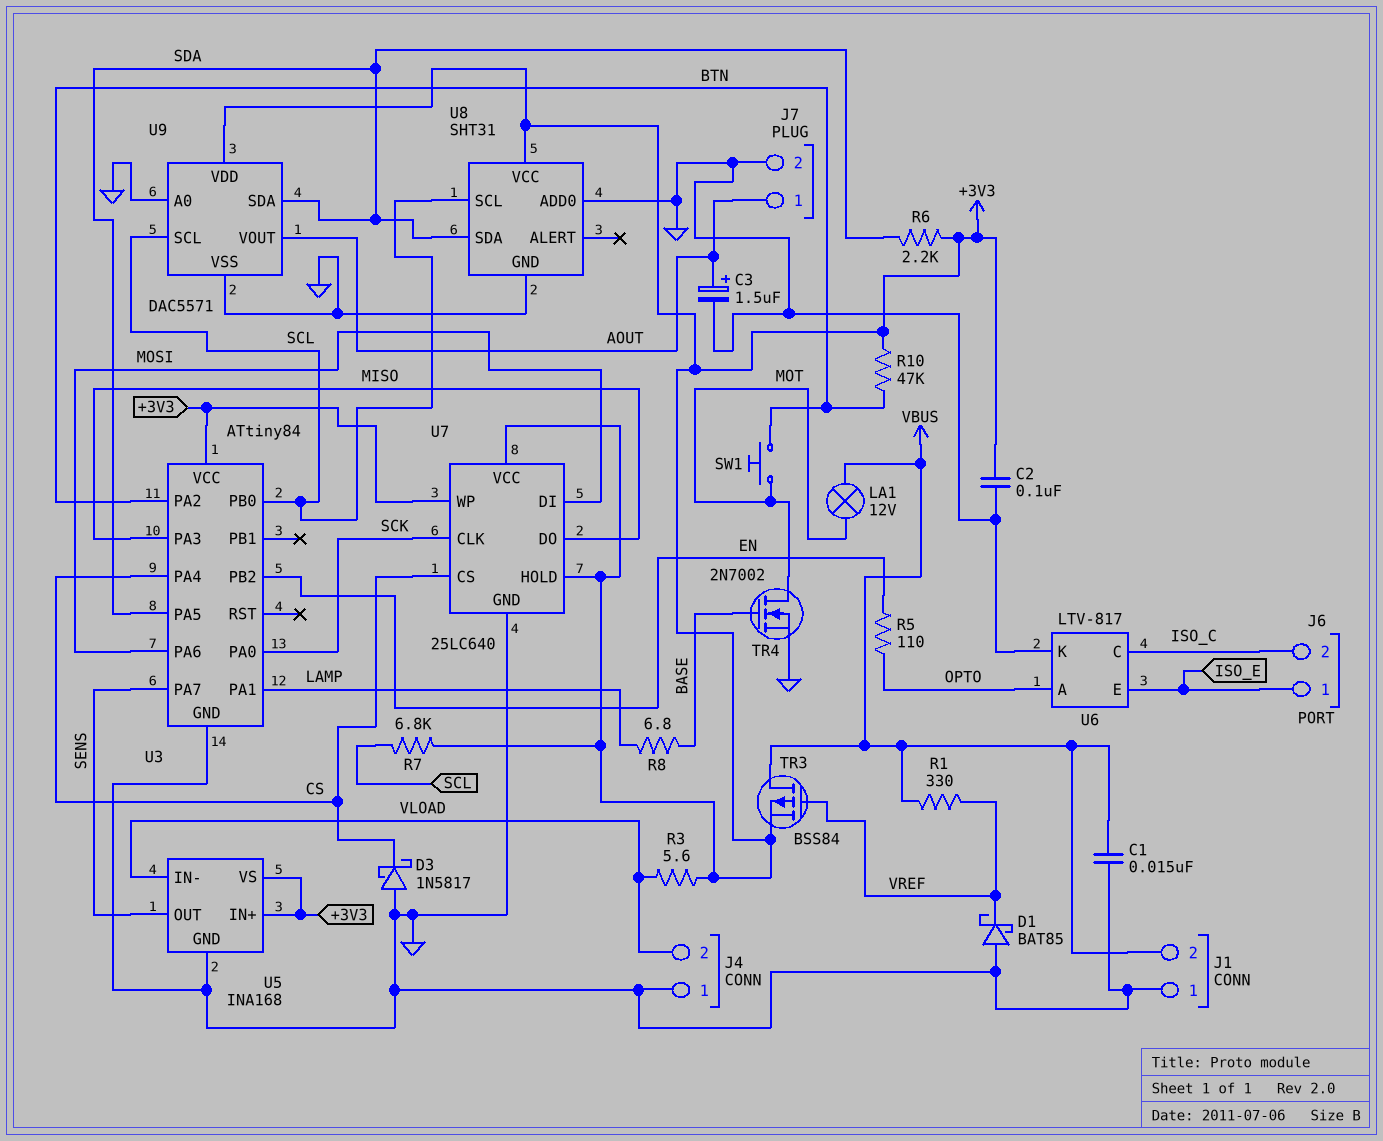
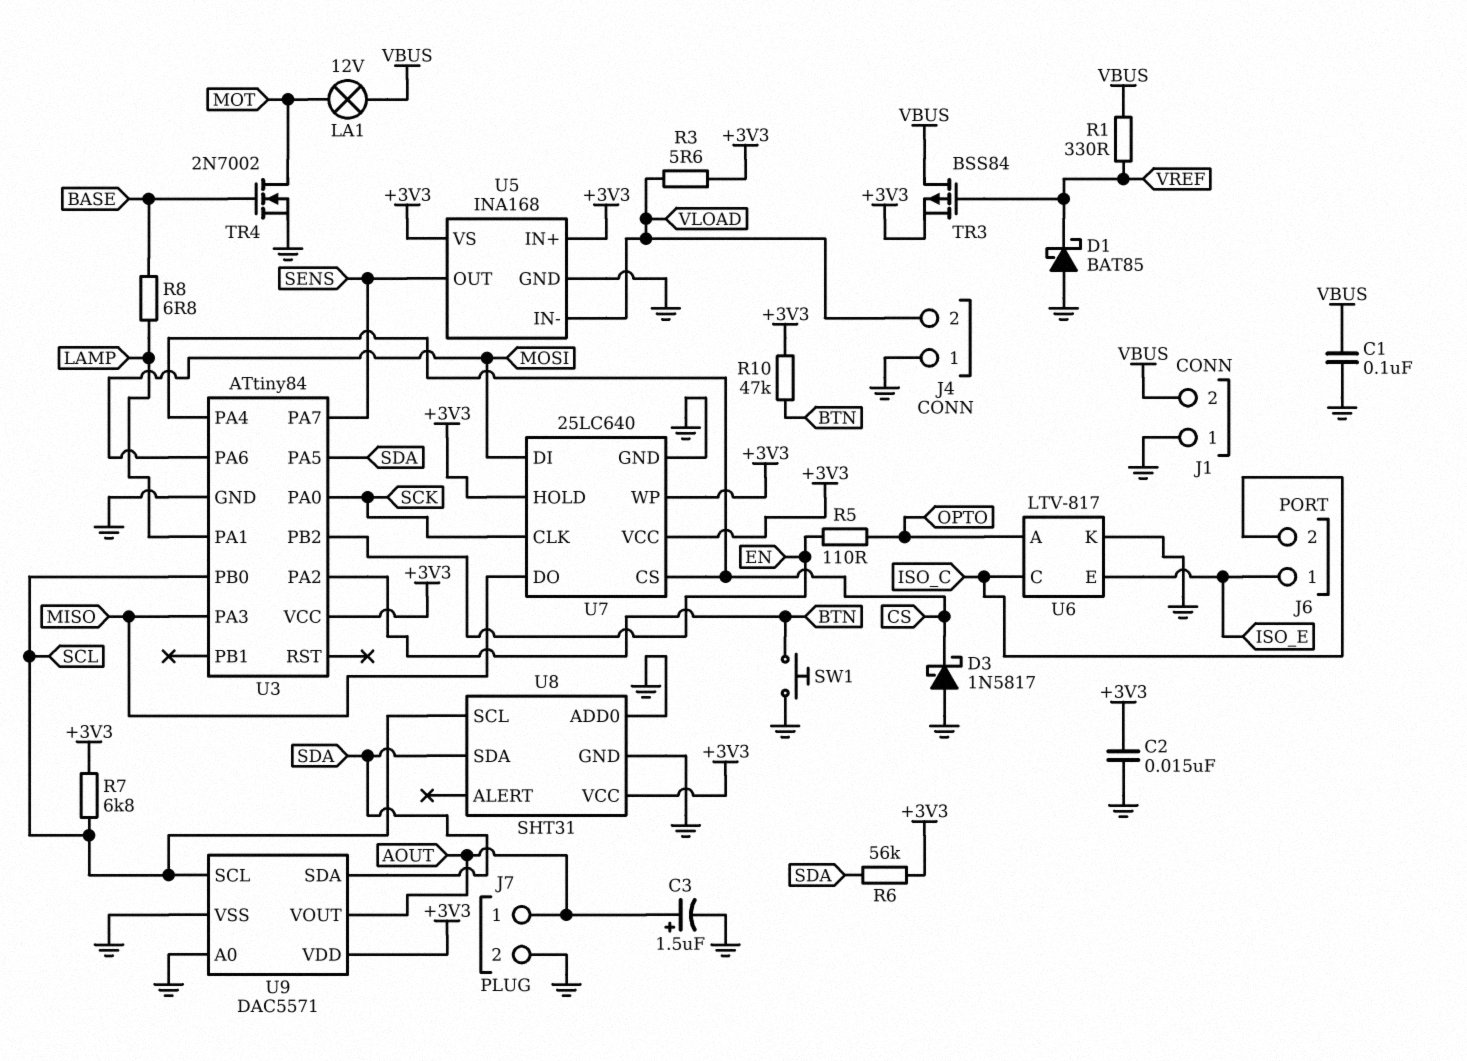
C1: 15nF (GND, VBUS) -> 100nF (GND, VBUS)
C2: 100nF (+3V3, GND) -> 15nF (+3V3, GND)
R6: 2.2k (+3V3, SDA) -> 56k (+3V3, SDA)
SW1: button (BTN, MOT) -> button (BTN, GND)

